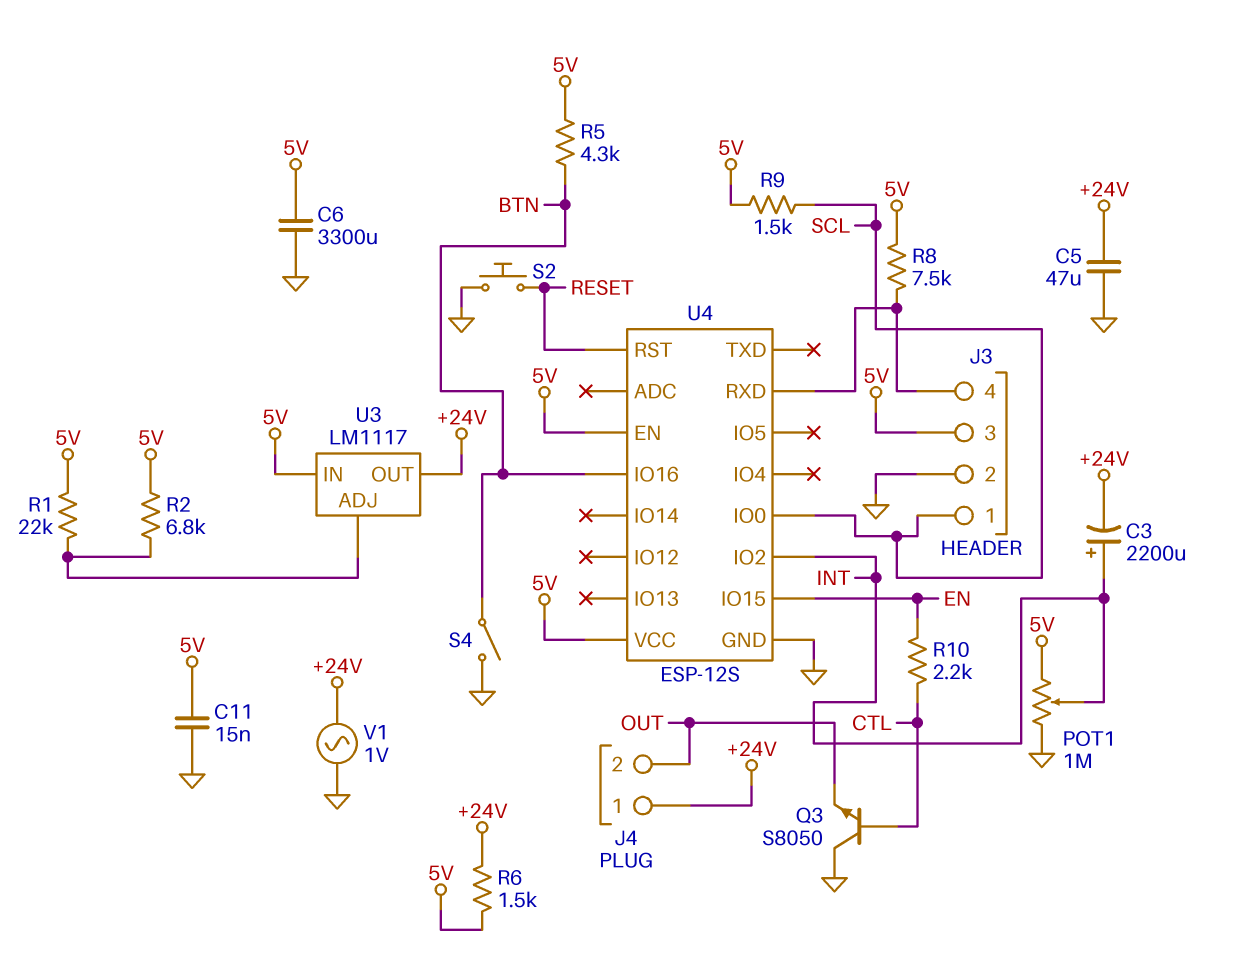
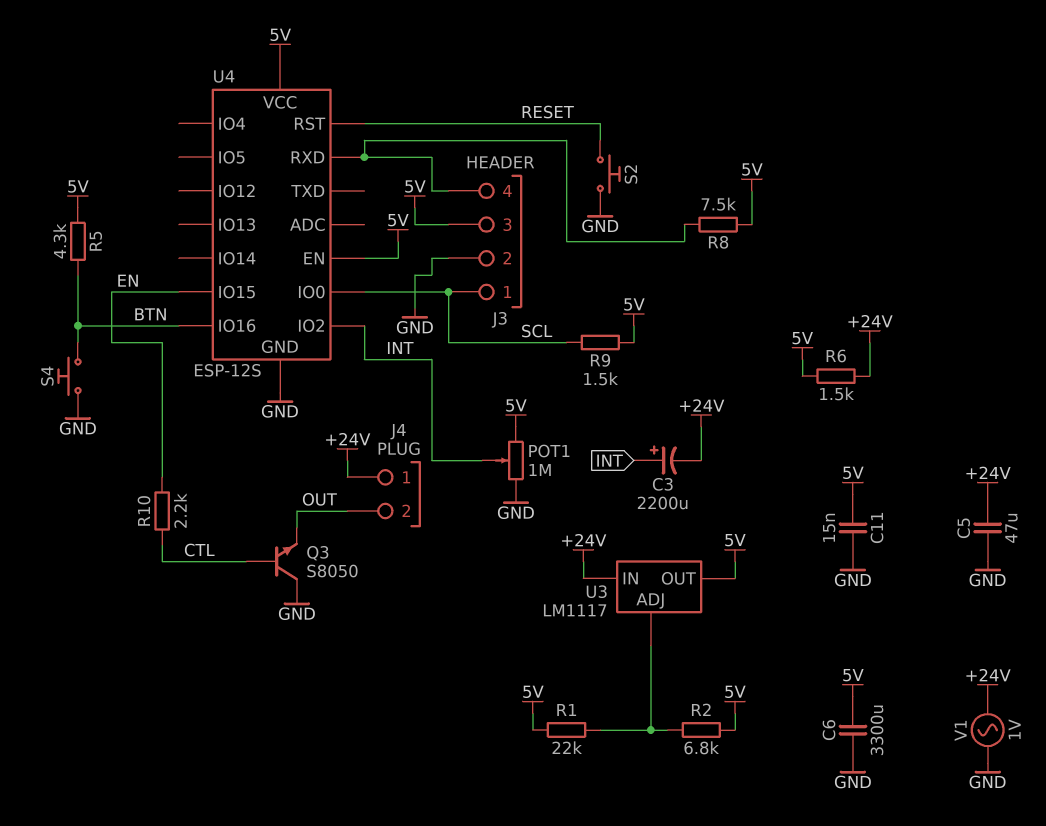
S4: switch (BTN, GND) -> button (BTN, GND)
U3 pin IN: 5V -> +24V
U3 pin OUT: +24V -> 5V

